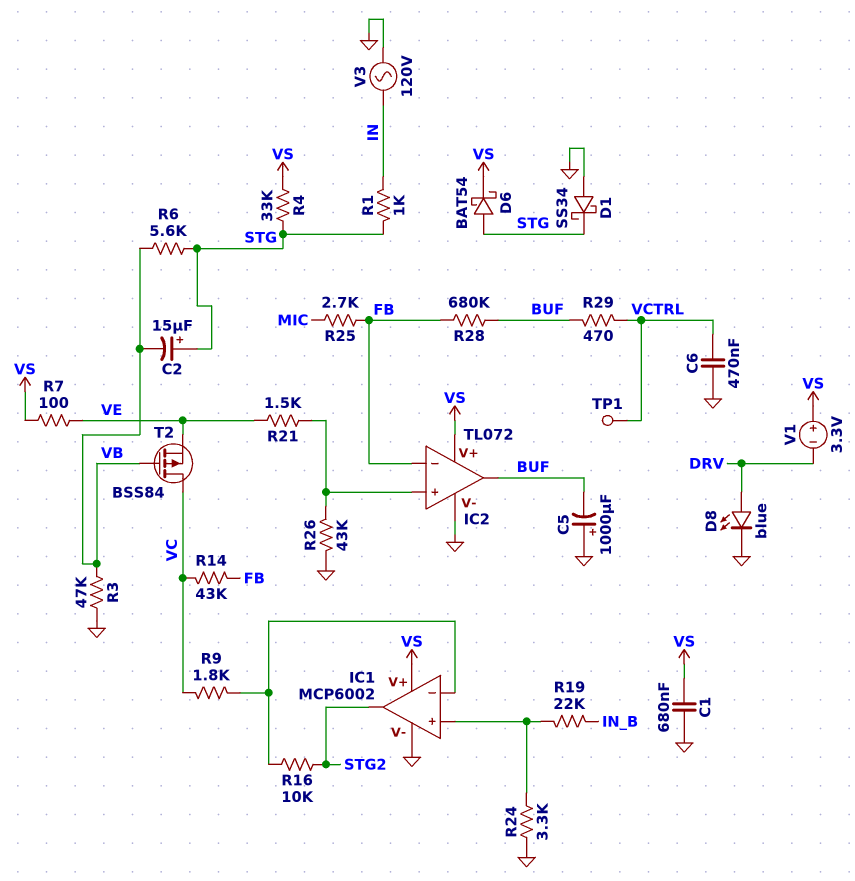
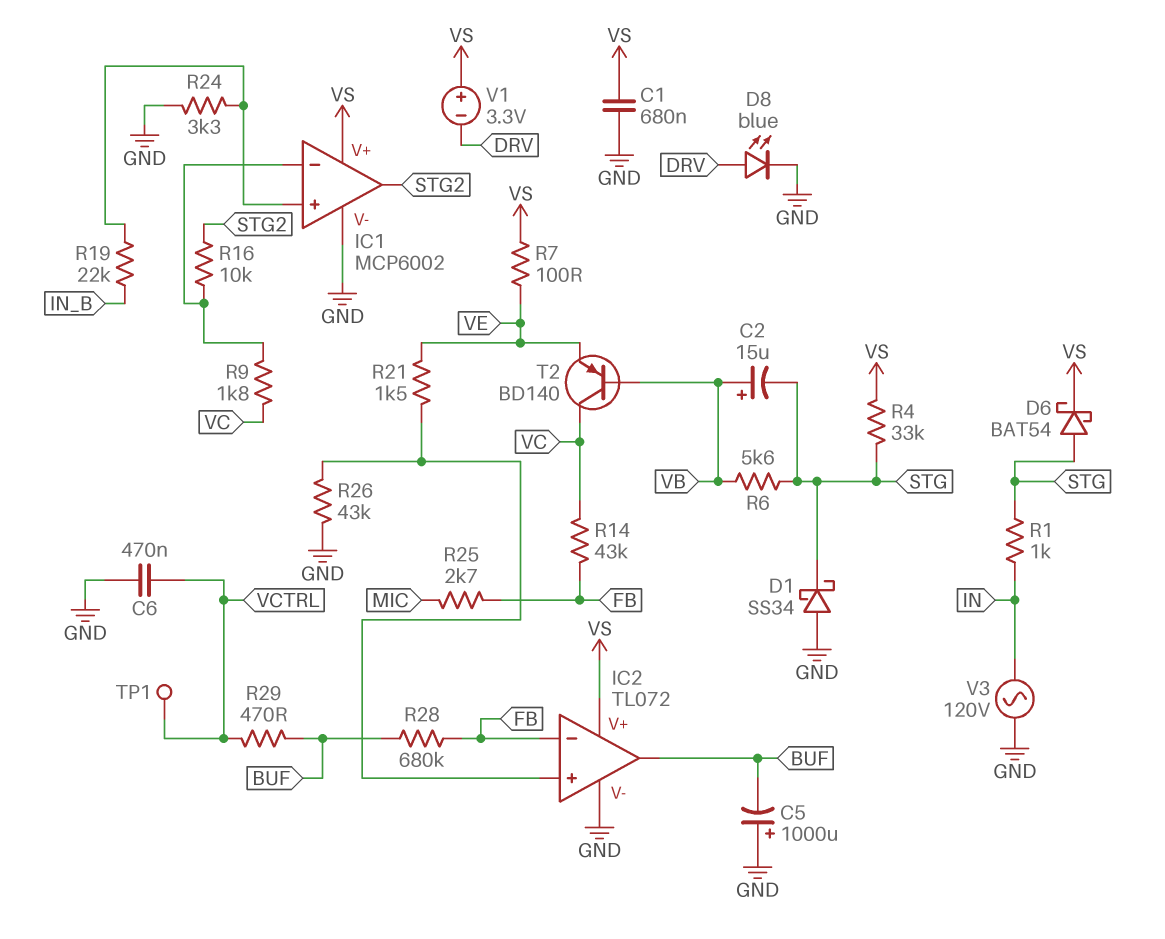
C2: 15uF (plus STG, minus VB) -> 15uF (plus VB, minus STG)
R3: 47k (GND, VB) -> none
T2: PMOS BSS84 (G VB, D VC, S VE) -> PNP BD140 (B VB, C VC, E VE)

